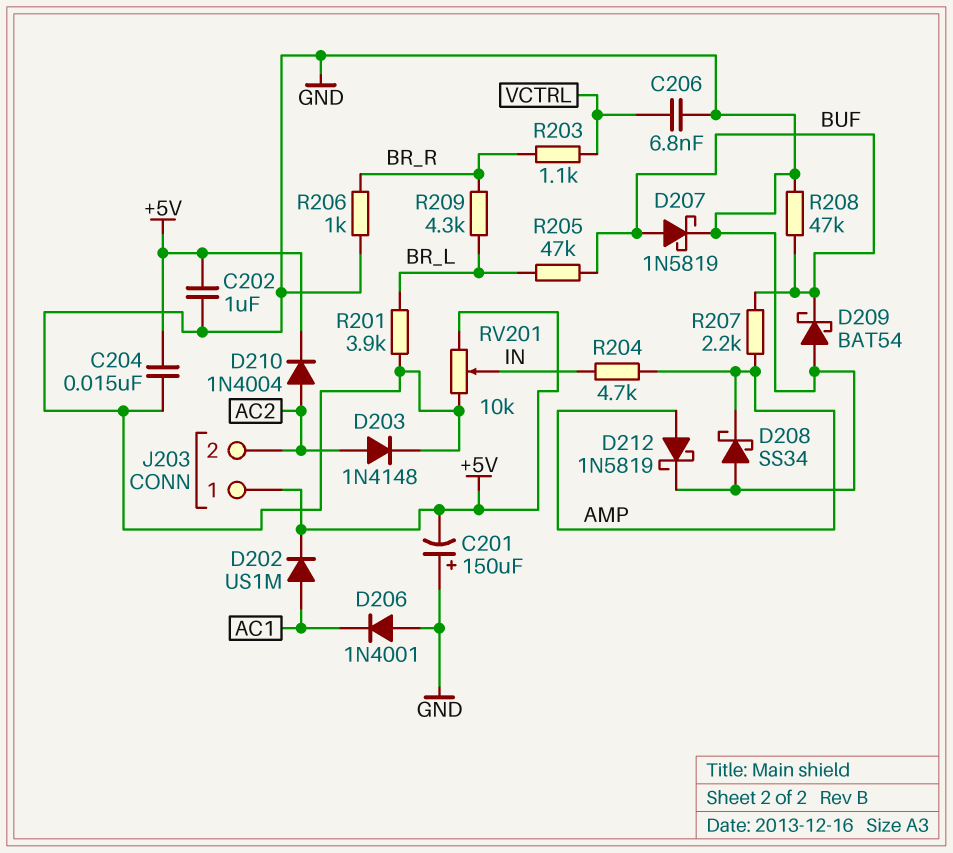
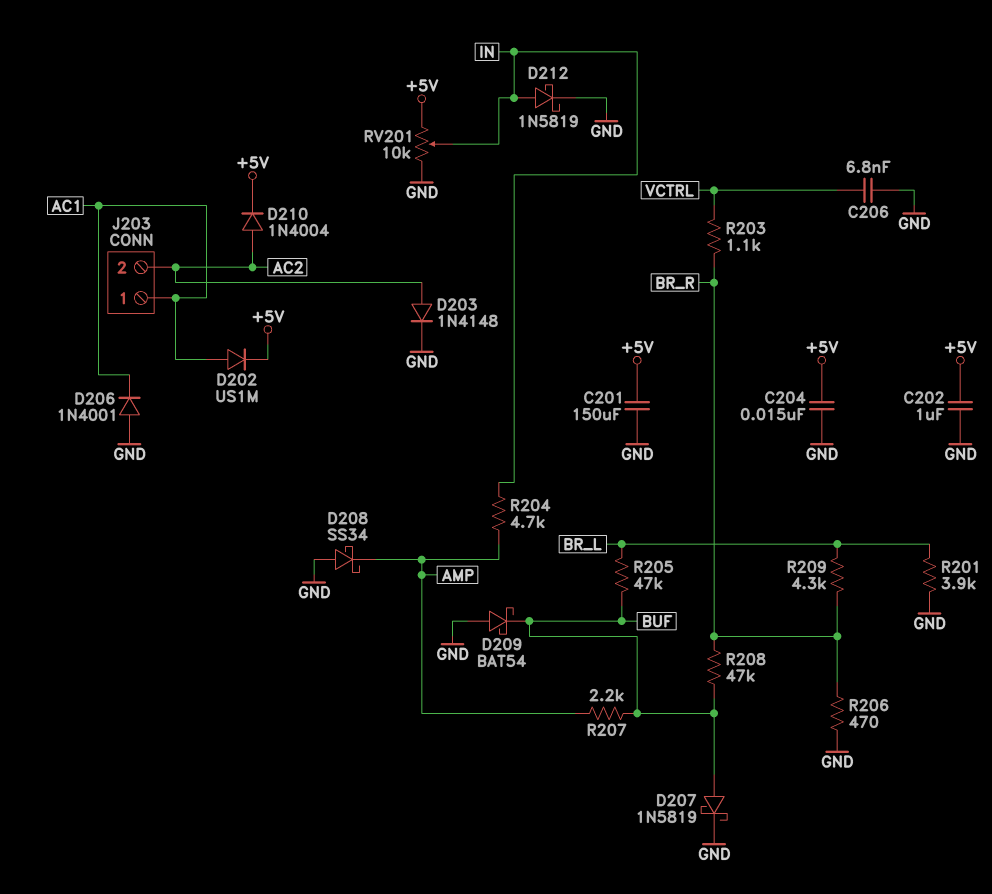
C201: 150uF (plus GND, minus +5V) -> 150uF (+5V, GND)
D212: schottky 1N5819 (A AMP, K GND) -> schottky 1N5819 (A IN, K GND)
J203 pin 1: +5V -> AC1
R206: 1k (BR_R, GND) -> 470 (BR_R, GND)
R208: 47k (BUF, GND) -> 47k (BR_R, BUF)

